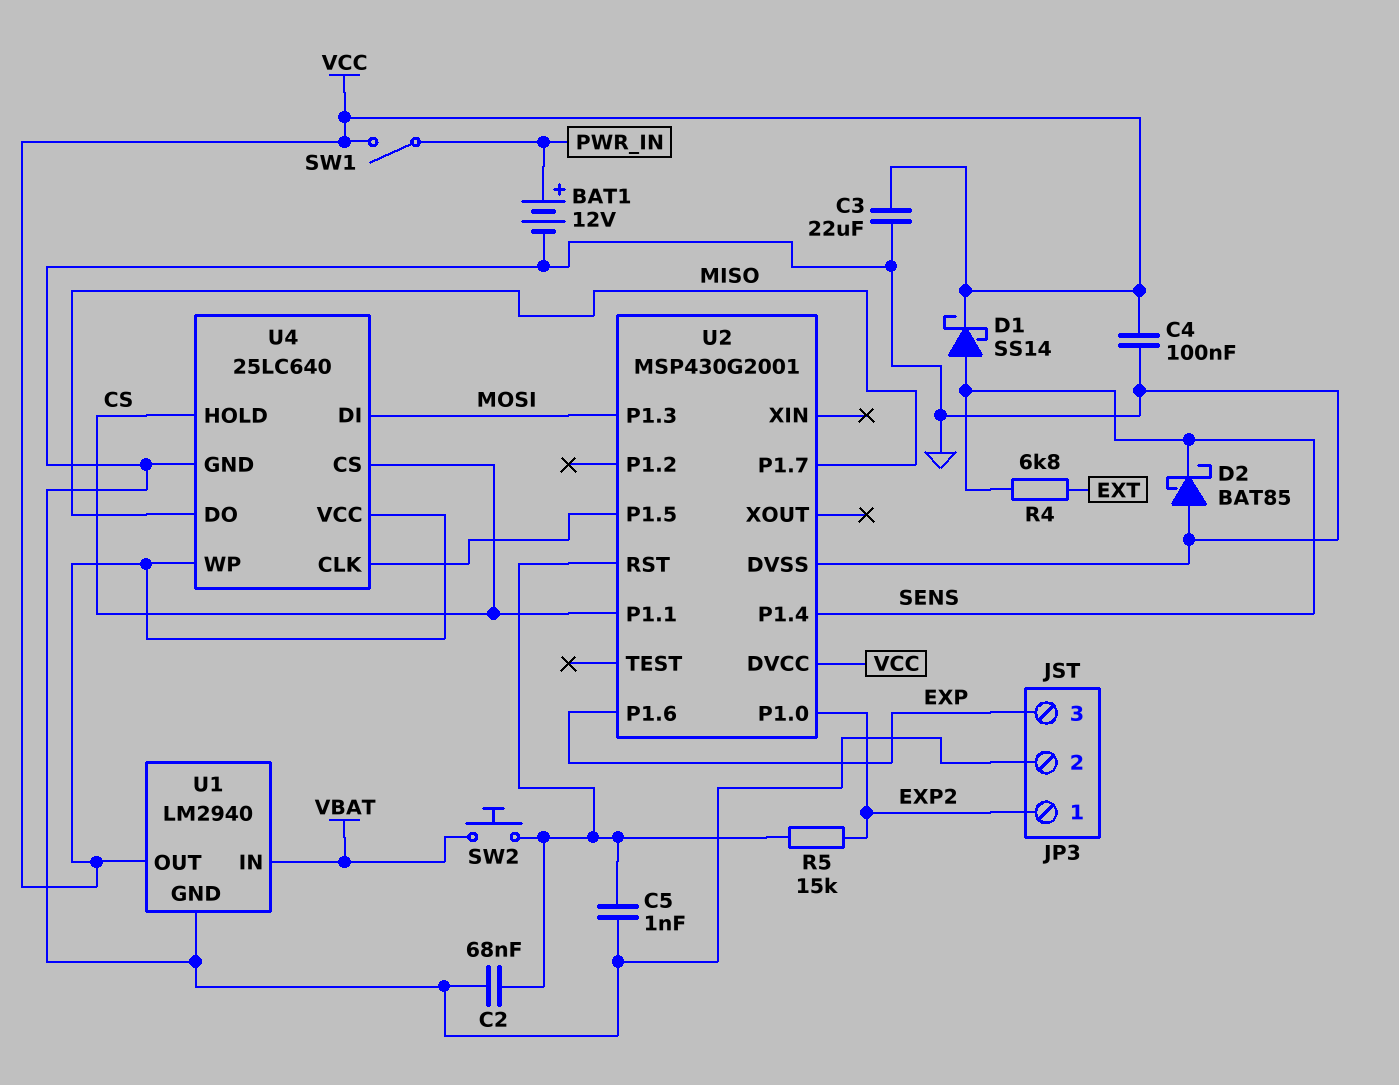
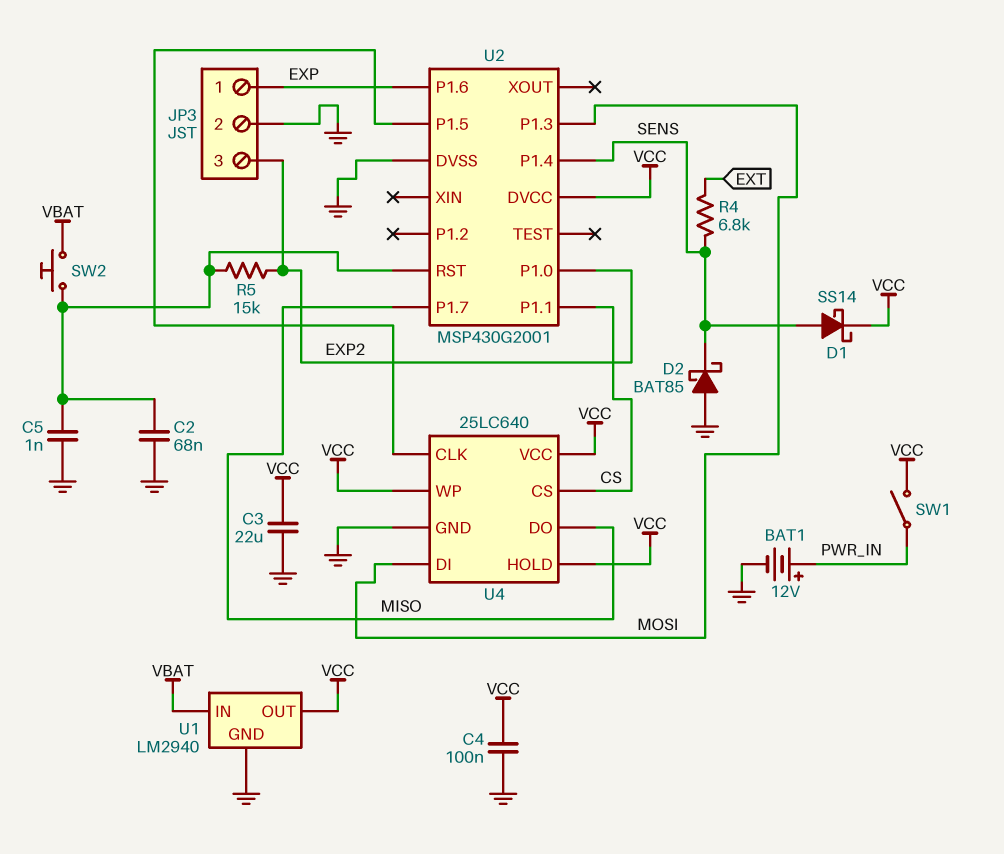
JP3 pin 1: EXP2 -> EXP
JP3 pin 3: EXP -> EXP2
U4 pin HOLD: CS -> VCC

